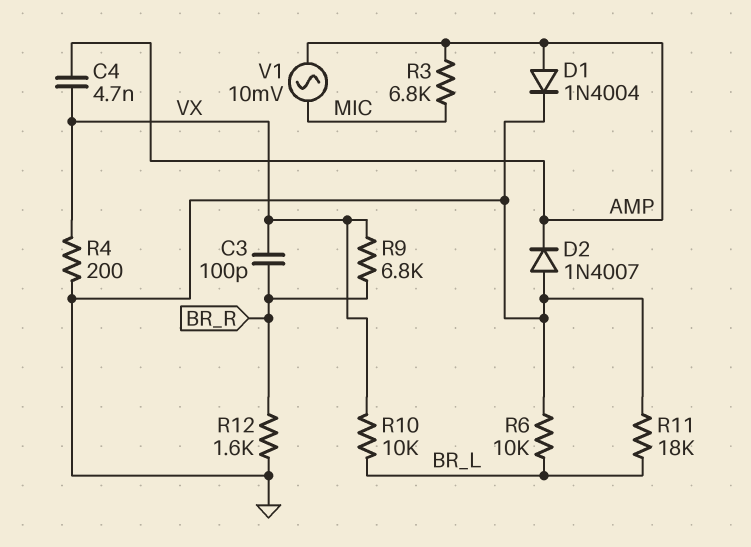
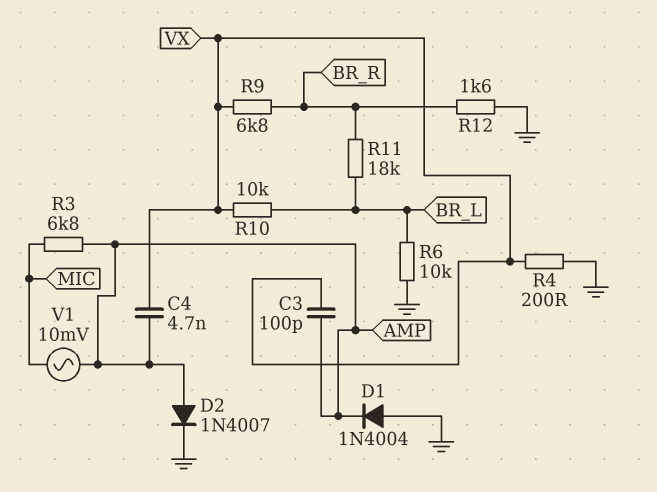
C3: 100pF (BR_R, VX) -> 100pF (AMP, VX)
D1: diode 1N4004 (A AMP, K GND) -> diode 1N4004 (A GND, K AMP)
D2: diode 1N4007 (A GND, K AMP) -> diode 1N4007 (A AMP, K GND)
R11: 18k (BR_L, GND) -> 18k (BR_L, BR_R)

